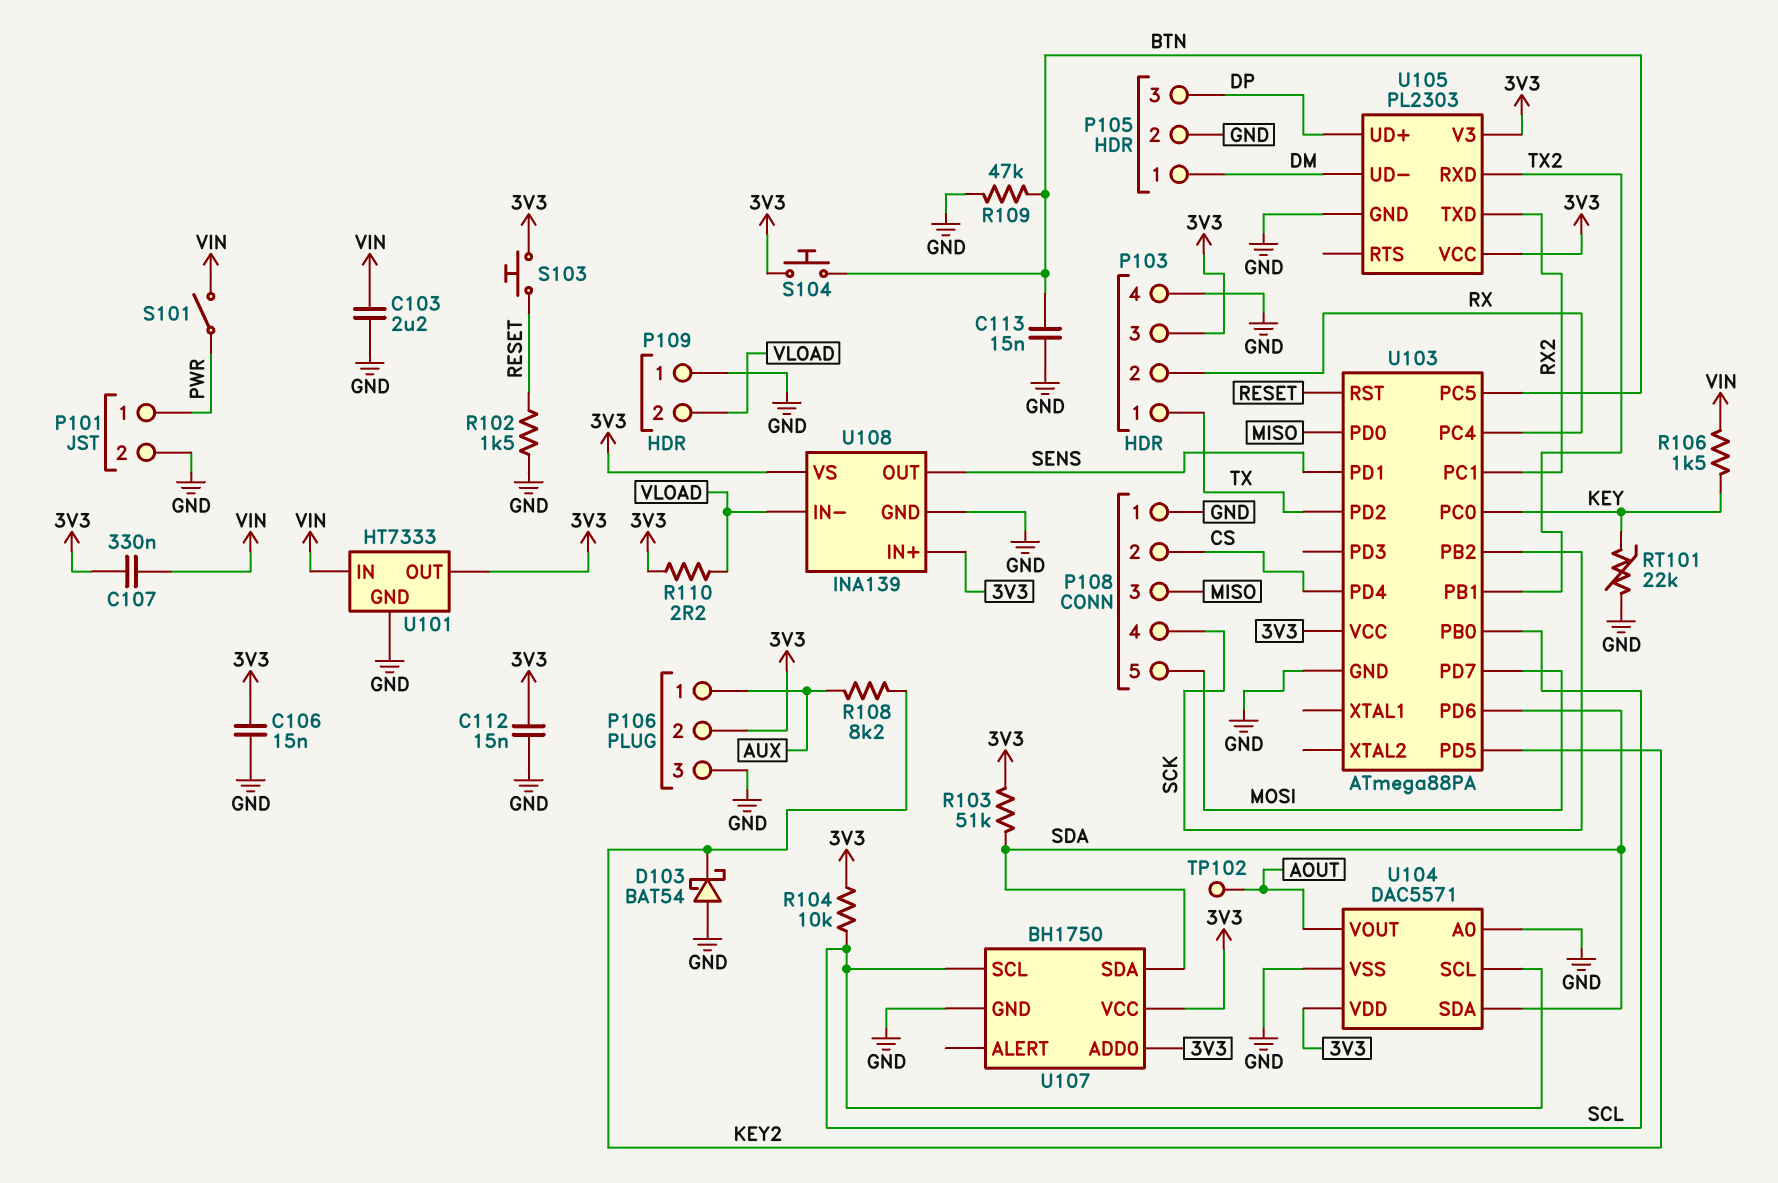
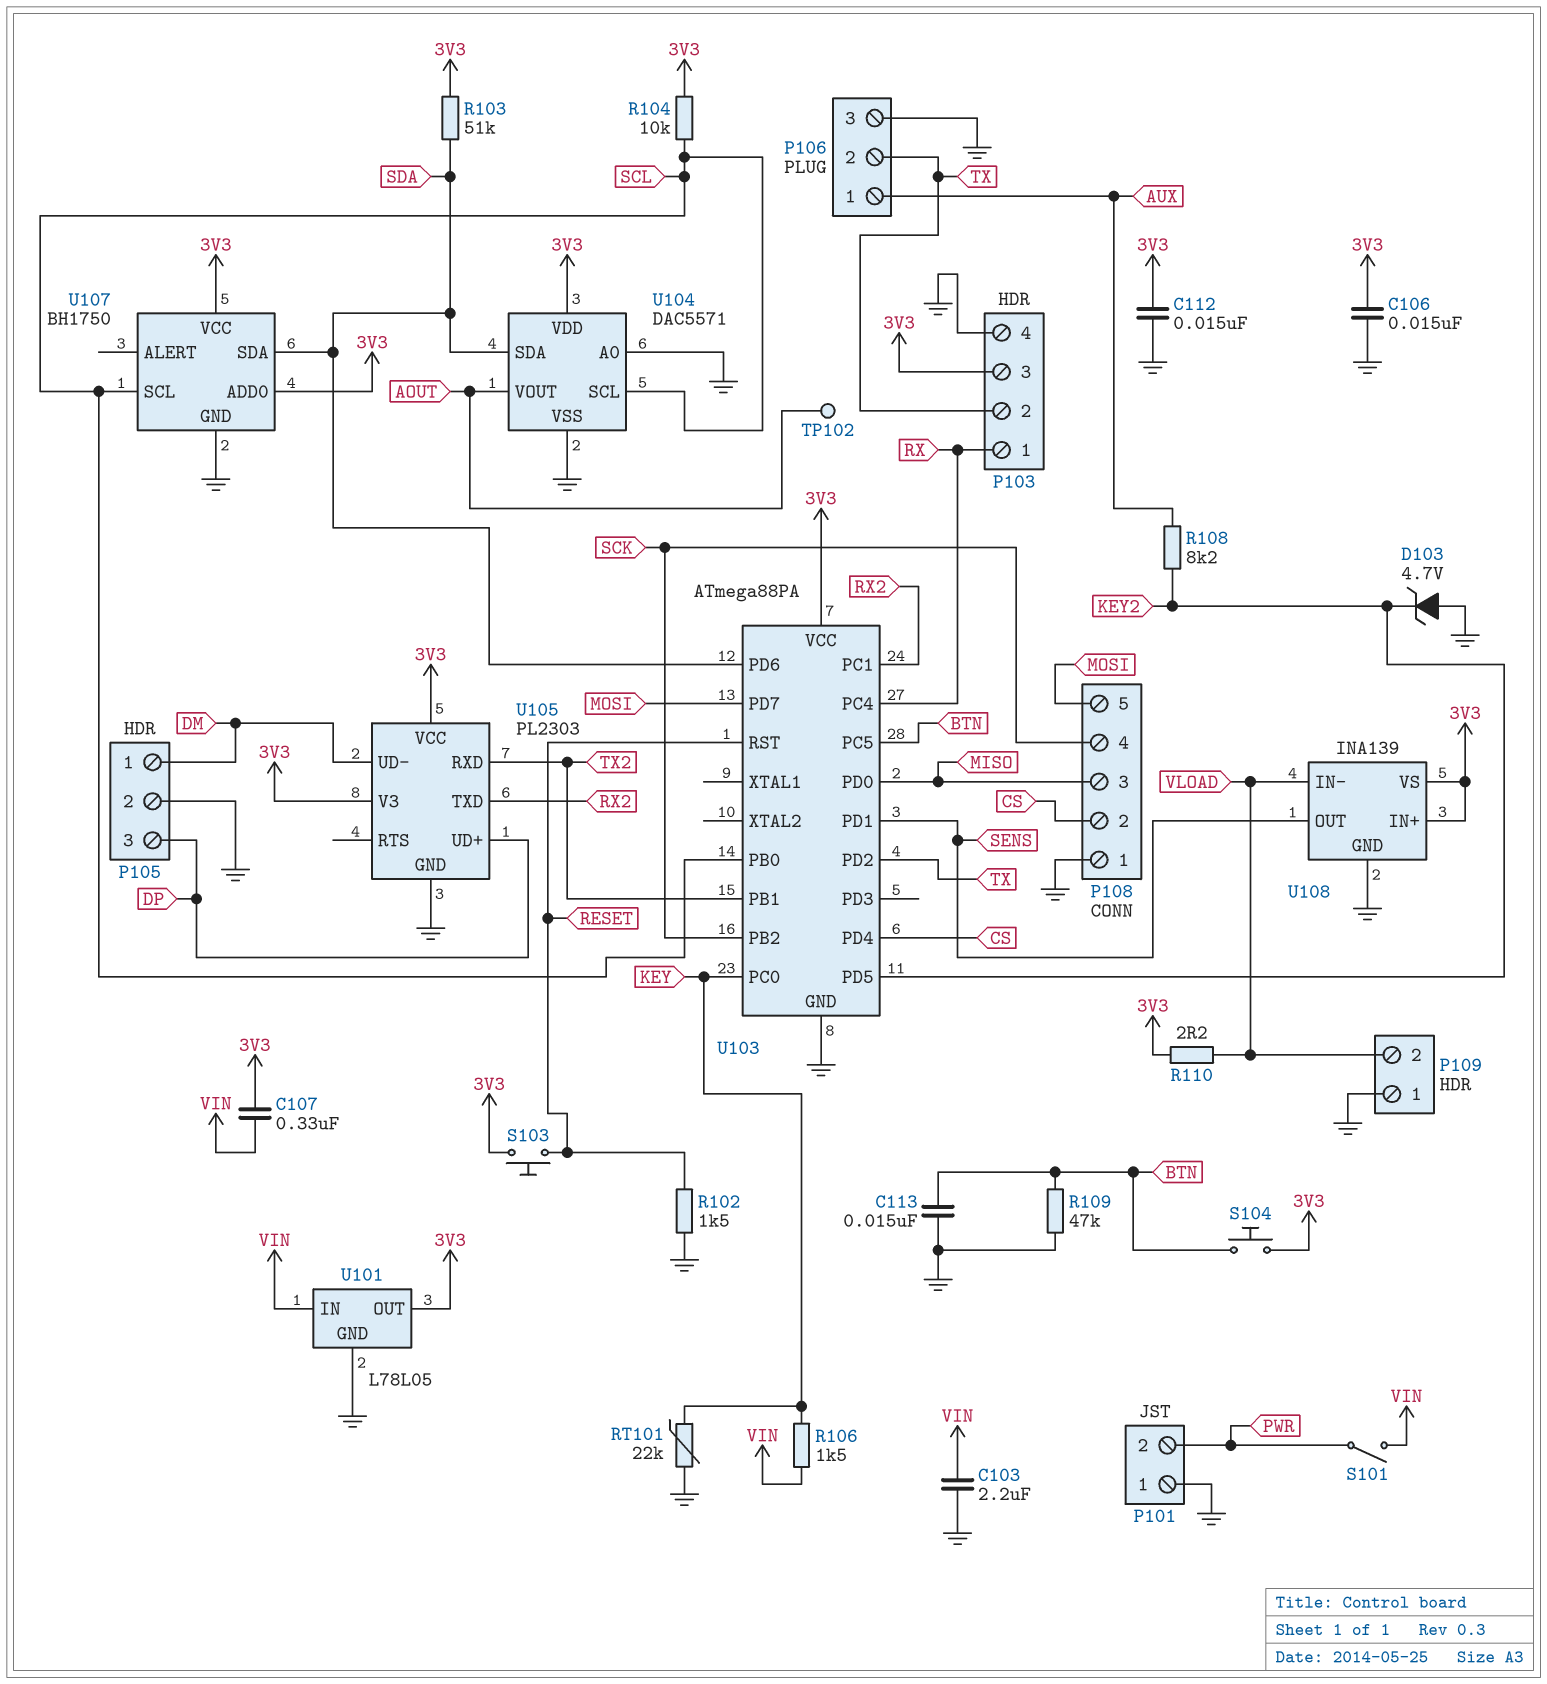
D103: schottky BAT54 (A GND, K KEY2) -> zener 4.7V (A GND, K KEY2)
P101 pin 1: PWR -> GND
P101 pin 2: GND -> PWR
P103 pin 1: TX -> RX
P103 pin 2: RX -> TX
P106 pin 2: 3V3 -> TX
U101: HT7333 -> L78L05

